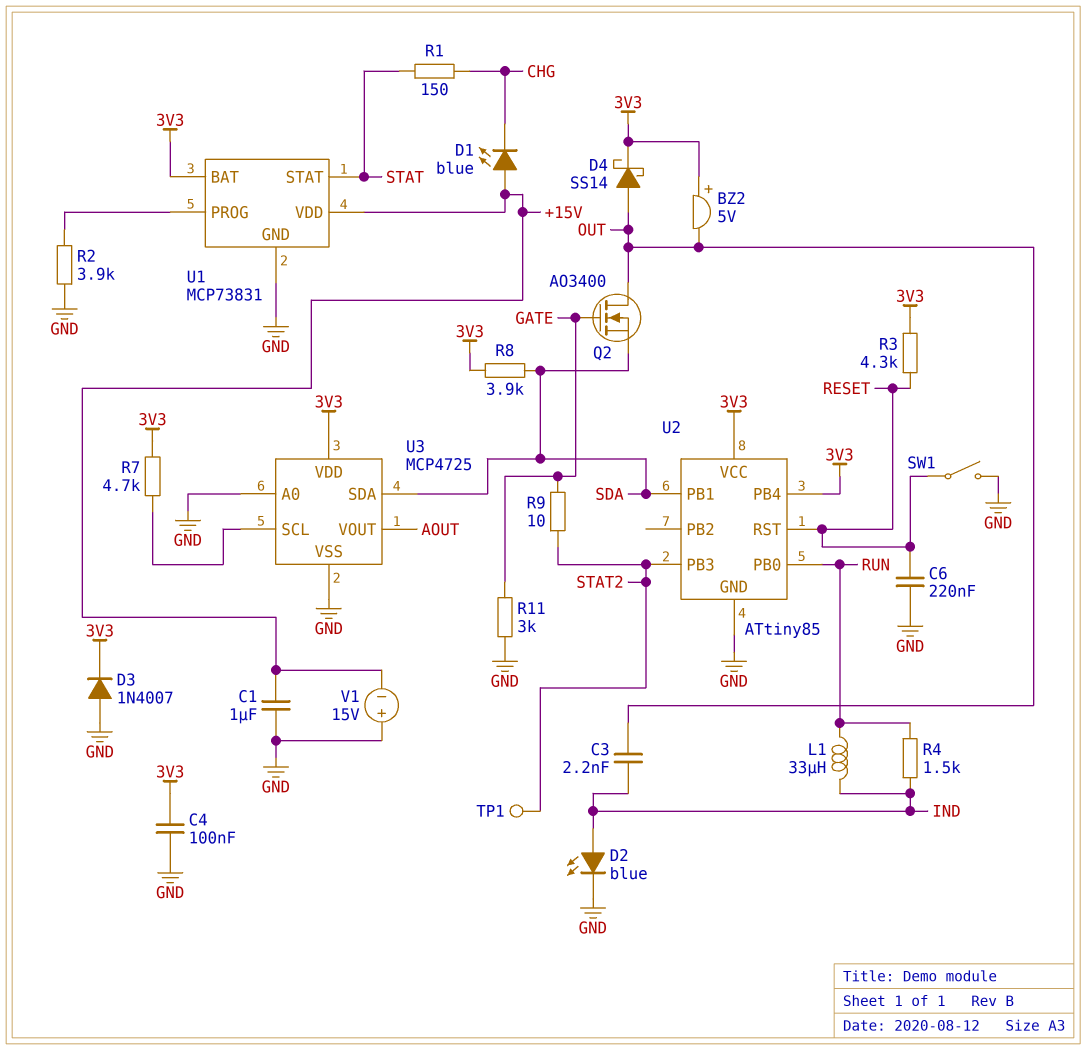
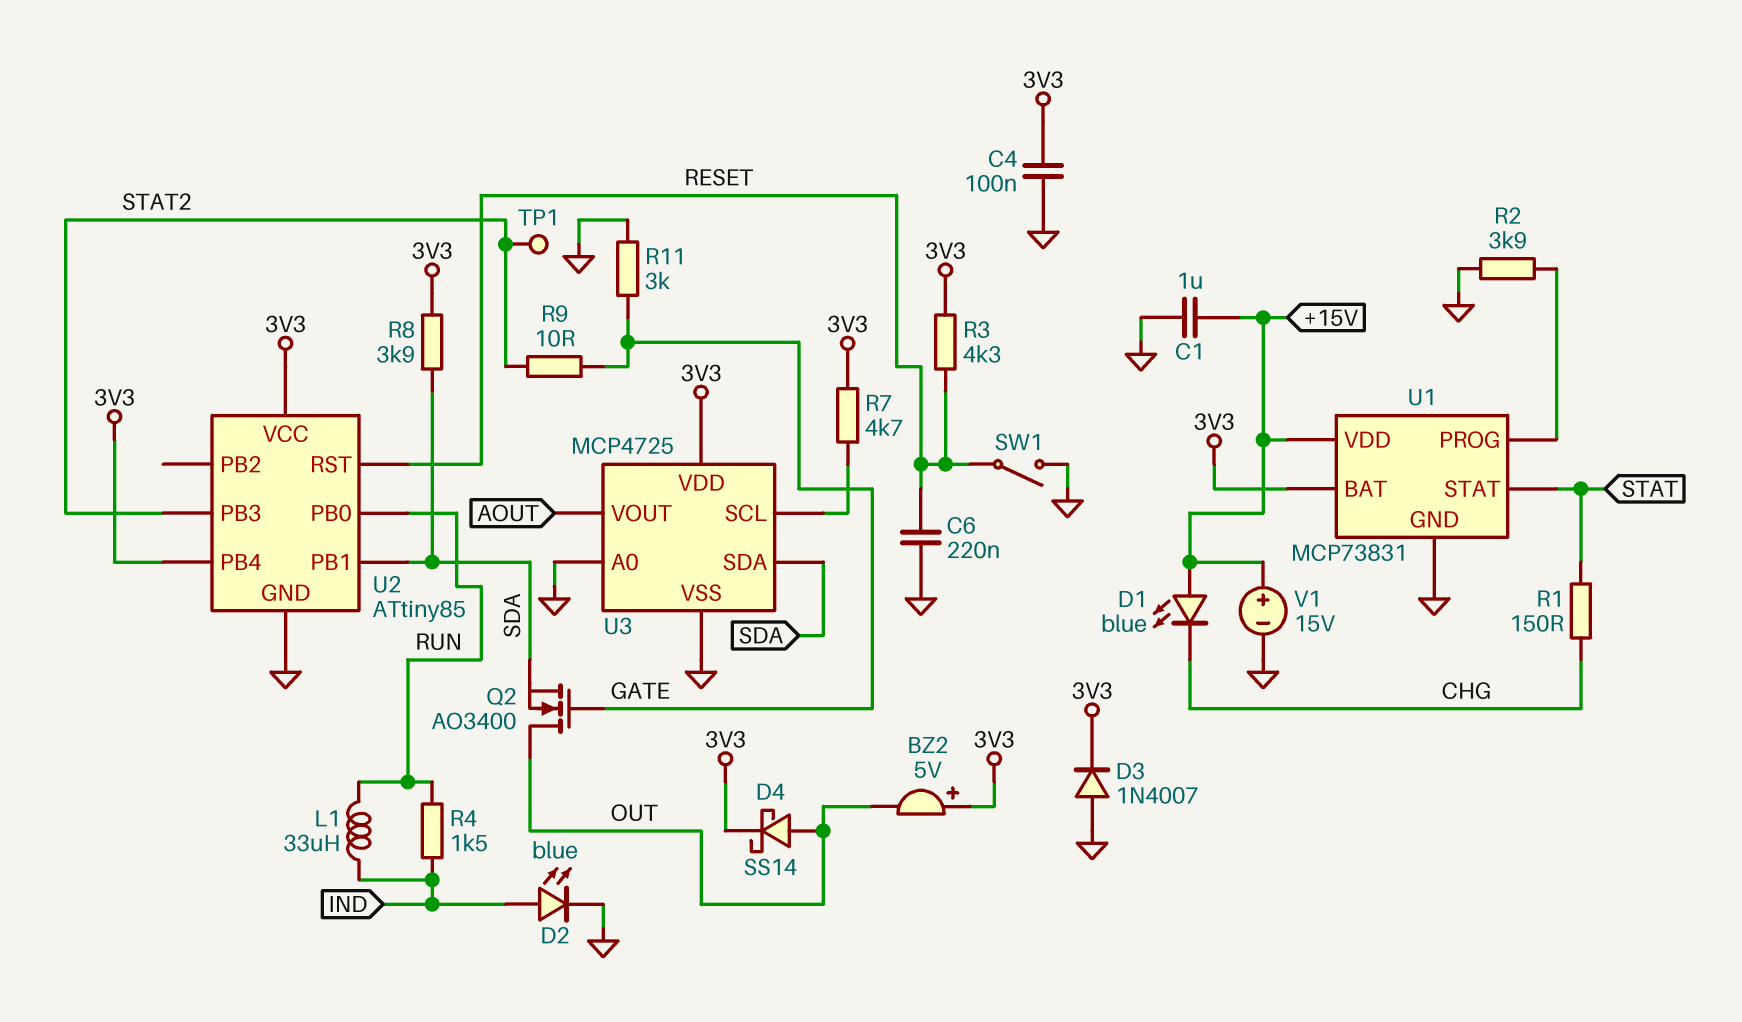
C3: 2.2nF (IND, OUT) -> none
V1: 15V (plus GND, minus +15V) -> 15V (plus +15V, minus GND)

